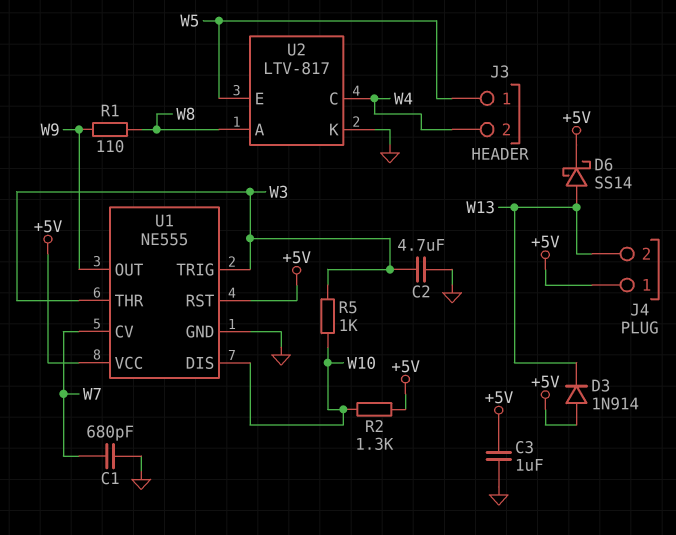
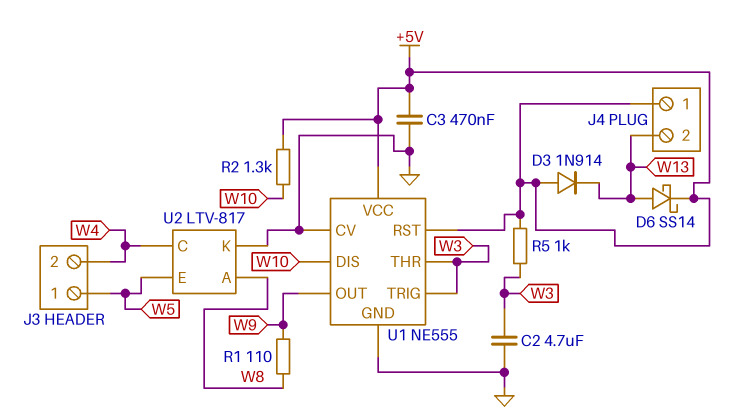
C1: 680pF (GND, W7) -> none
C3: 1uF (+5V, GND) -> 470nF (+5V, GND)
R5: 1k (W3, W10) -> 1k (+5V, W3)
U1 pin CV: W7 -> GND

